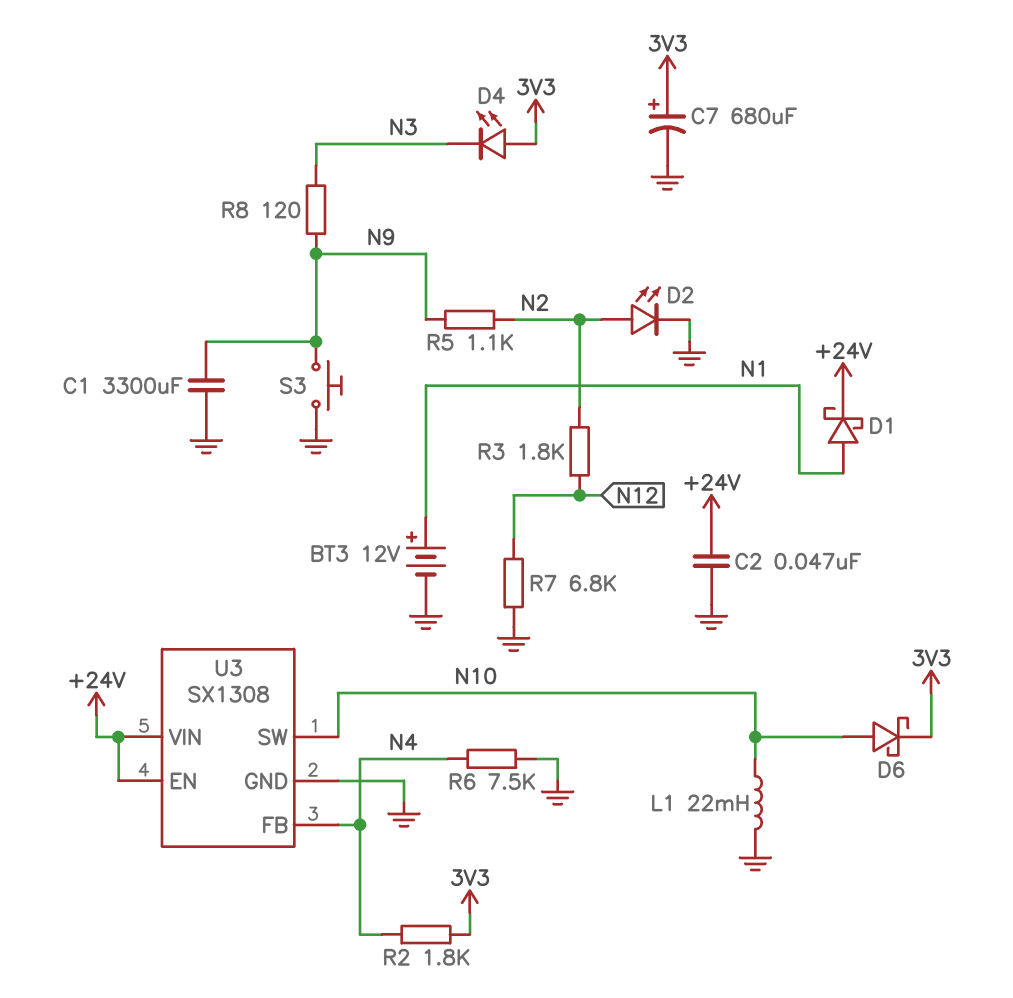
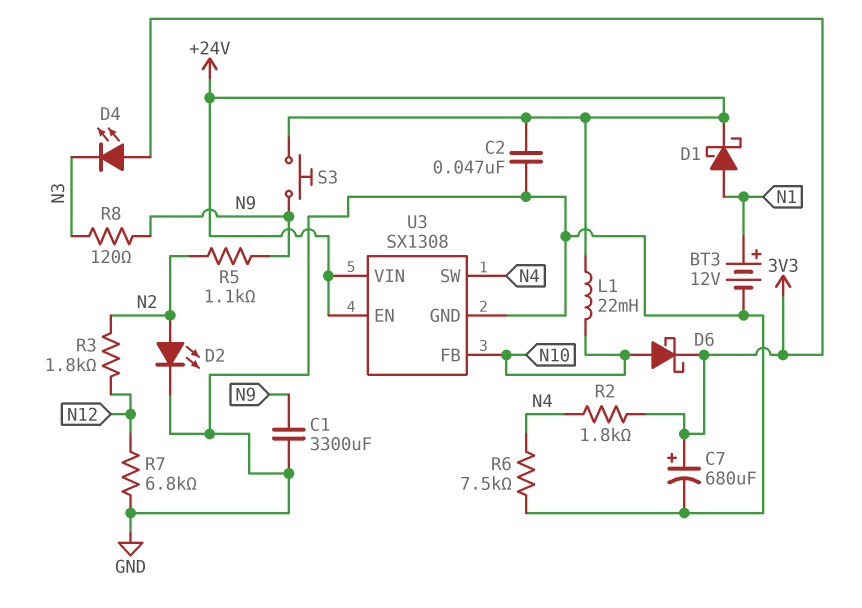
L1: 22mH (GND, N10) -> 22mH (+24V, N10)
S3: button (GND, N9) -> button (+24V, N9)
U3 pin FB: N4 -> N10
U3 pin SW: N10 -> N4

